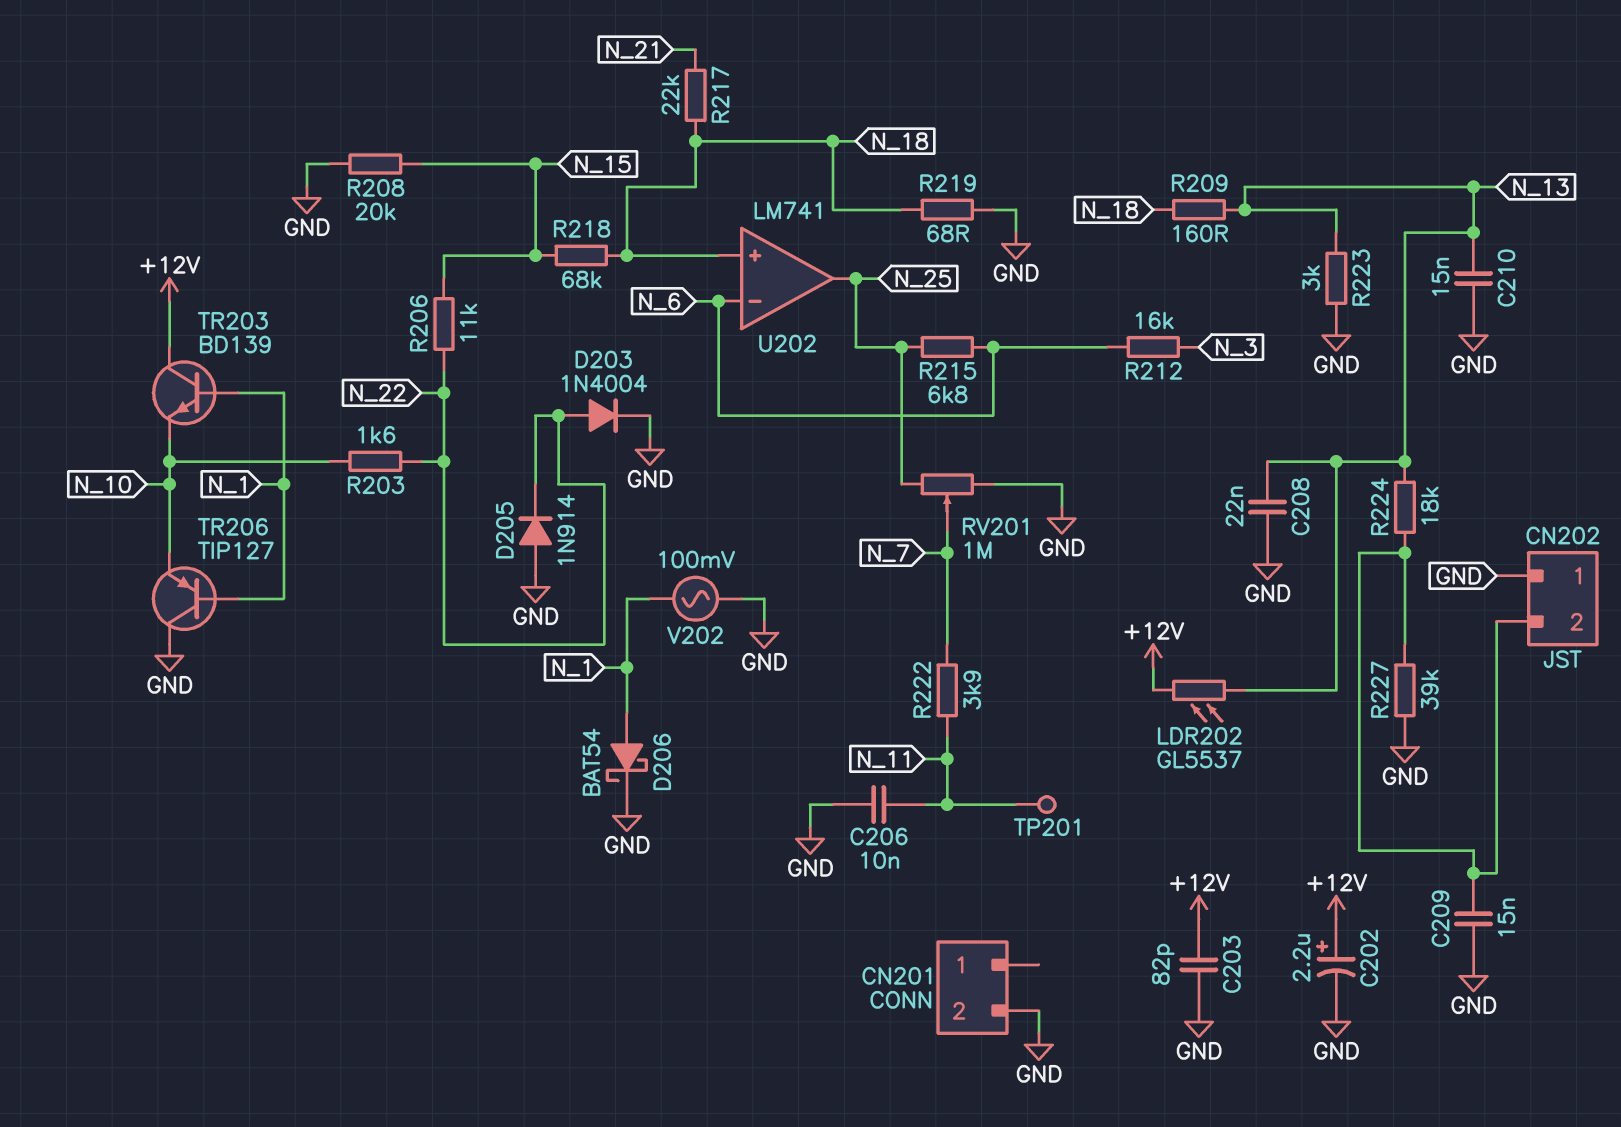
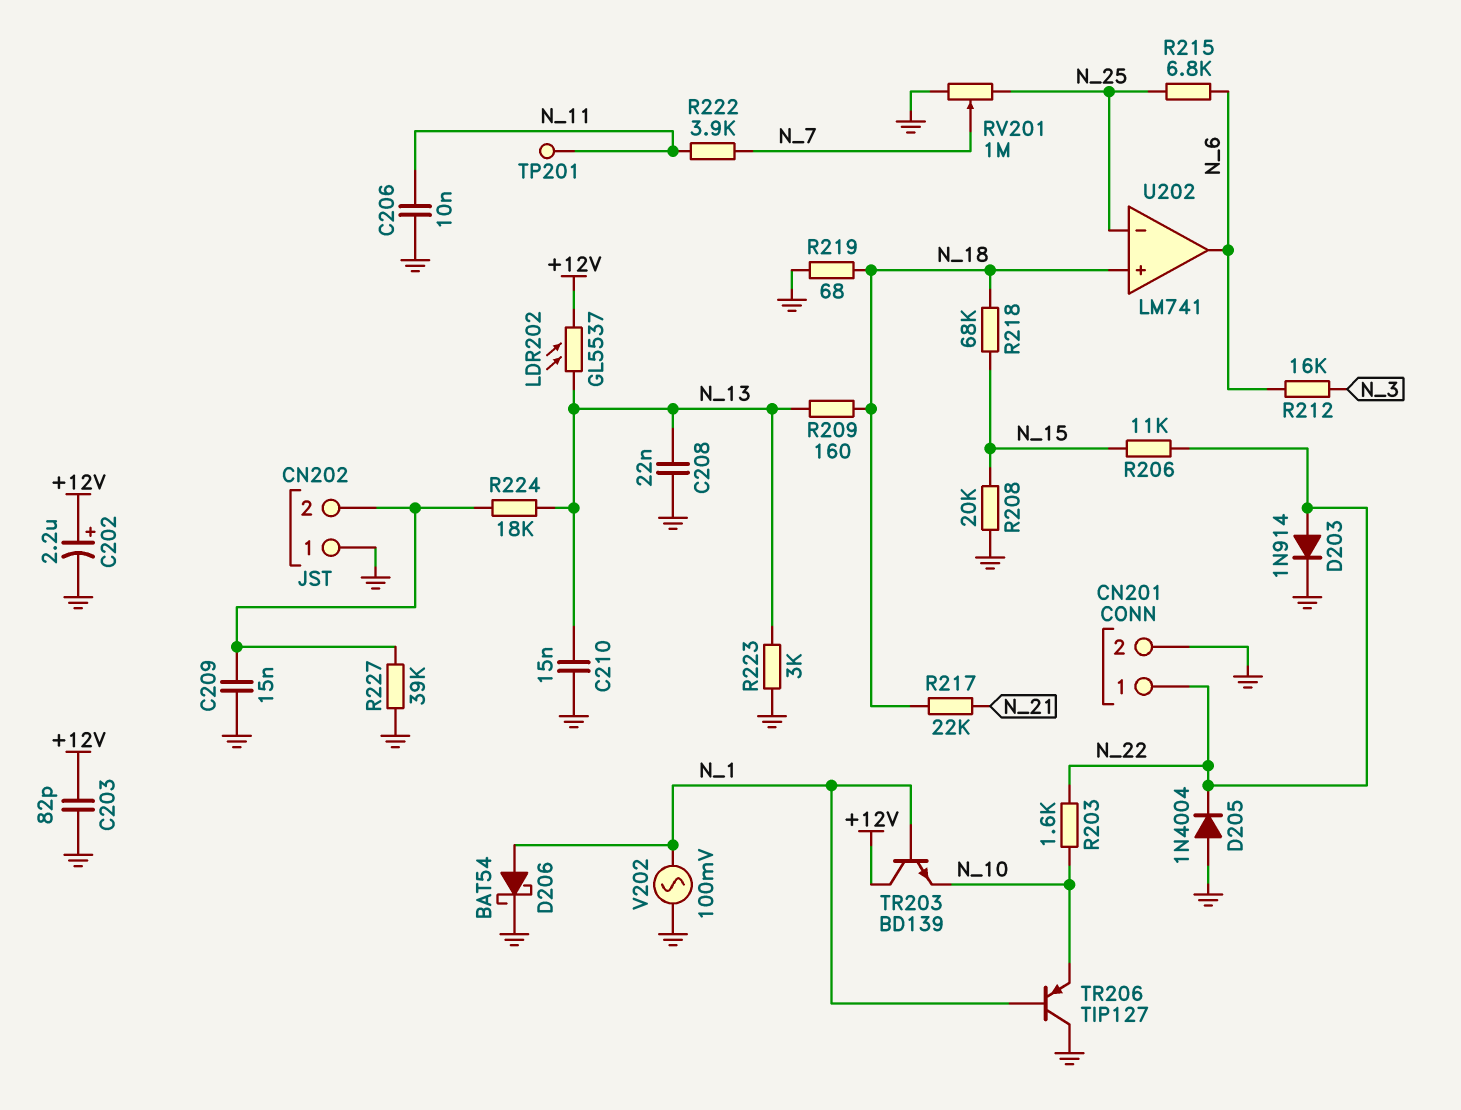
CN201 pin 1: none -> N_22
D203: diode 1N4004 (A N_22, K GND) -> diode 1N914 (A N_22, K GND)
D205: diode 1N914 (A GND, K N_22) -> diode 1N4004 (A GND, K N_22)
U202 pin in-: N_6 -> N_25
U202 pin out: N_25 -> N_6

